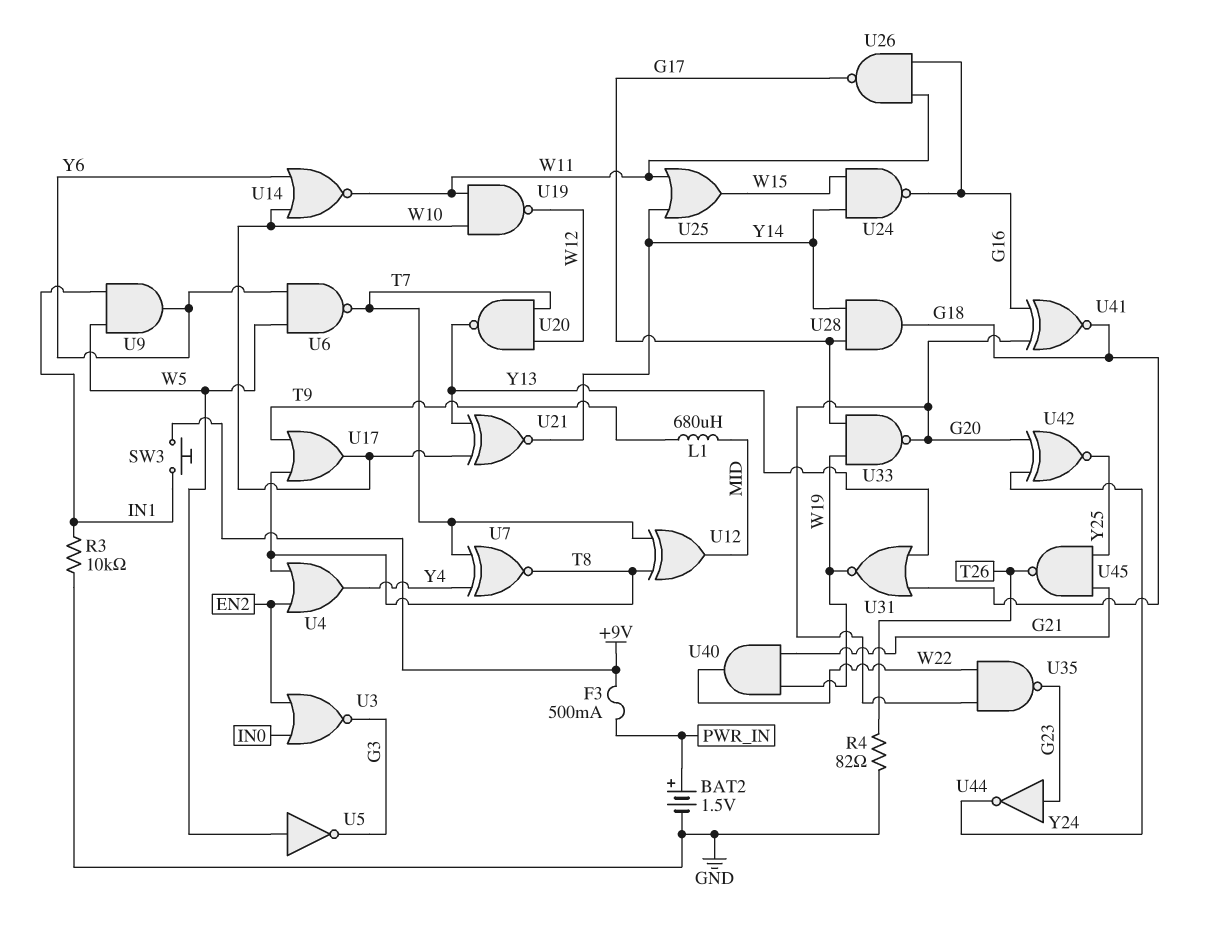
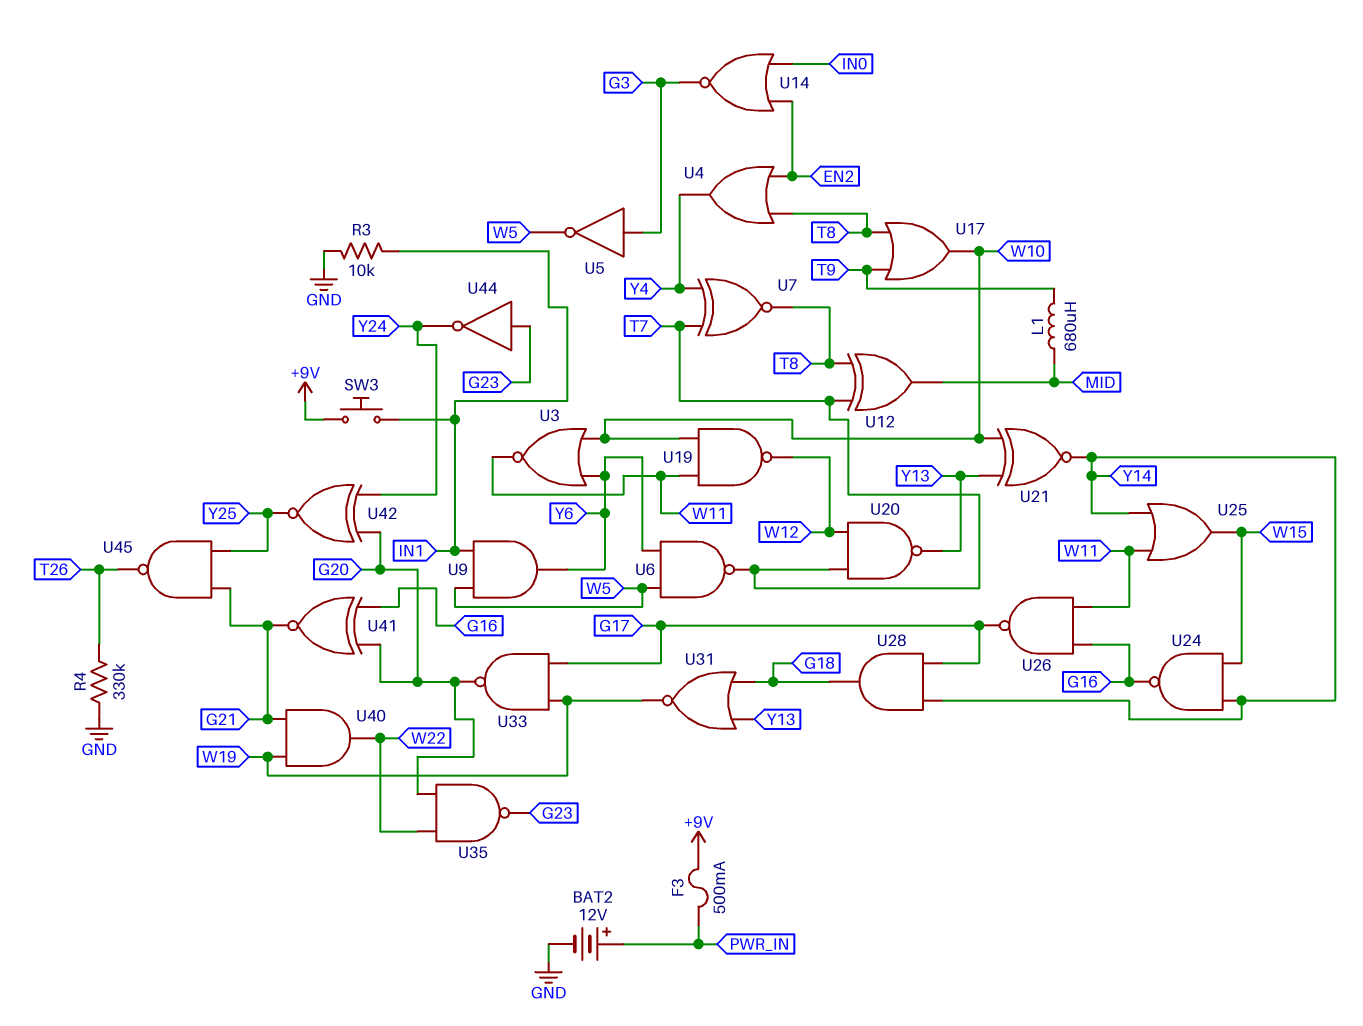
BAT2: 1.5V (plus PWR_IN, minus GND) -> 12V (plus PWR_IN, minus GND)
R4: 82 (GND, T26) -> 330k (GND, T26)
U3: NOR (in EN2, in IN0, out G3) -> NOR (in W10, in Y6, out W11)
U5: NOT (in W5, out G3) -> NOT (in G3, out W5)
U14: NOR (in W10, in Y6, out W11) -> NOR (in EN2, in IN0, out G3)
U41: XNOR (in G16, in G20, out G18) -> XNOR (in G16, in G20, out G21)

